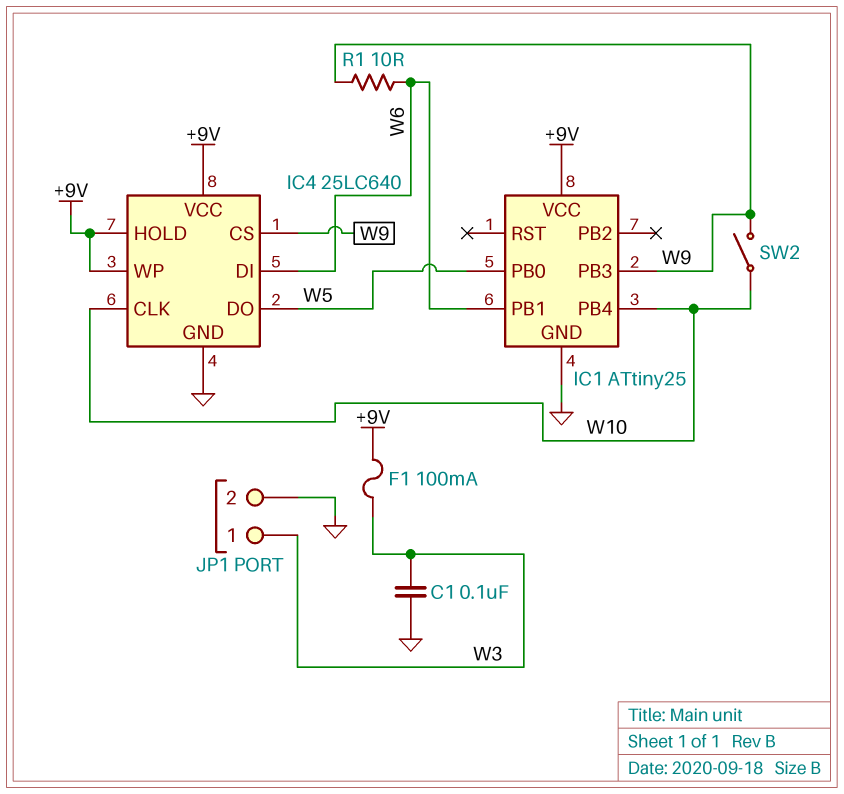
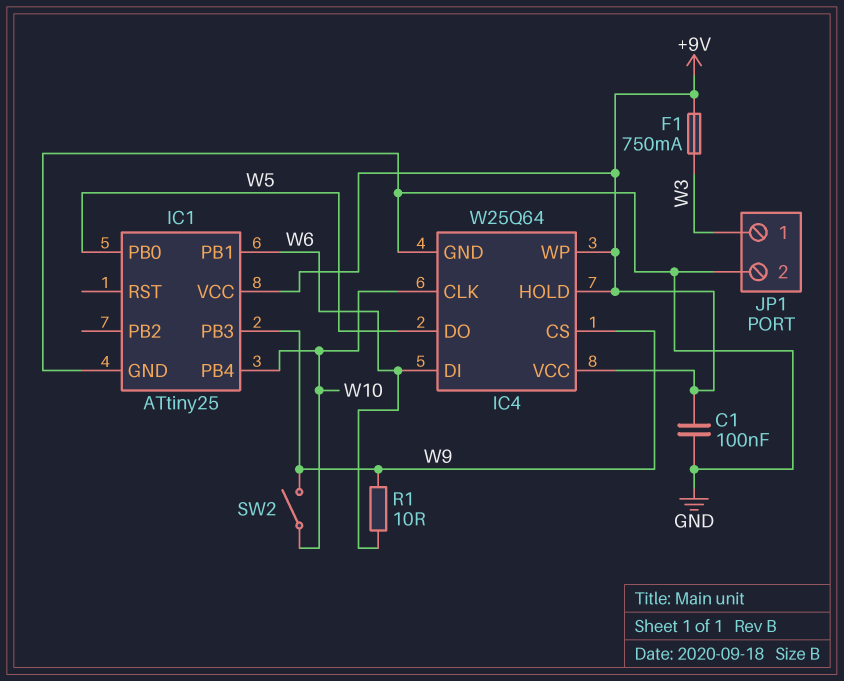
C1: 100nF (GND, W3) -> 100nF (+9V, GND)
F1: 100mA (+9V, W3) -> 750mA (+9V, W3)
IC4: 25LC640 -> W25Q64

